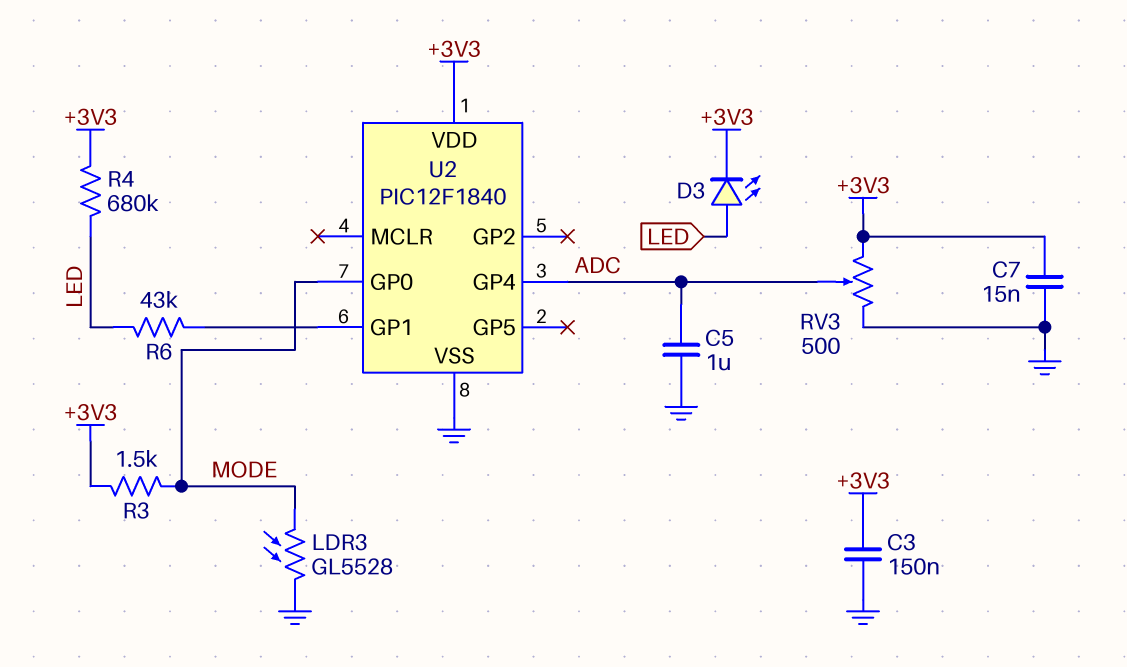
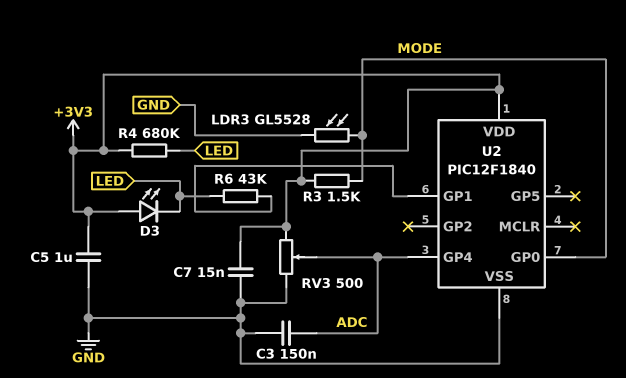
C3: 150nF (+3V3, GND) -> 150nF (ADC, GND)
C5: 1uF (ADC, GND) -> 1uF (+3V3, GND)
D3: LED (A LED, K +3V3) -> LED (A +3V3, K LED)

